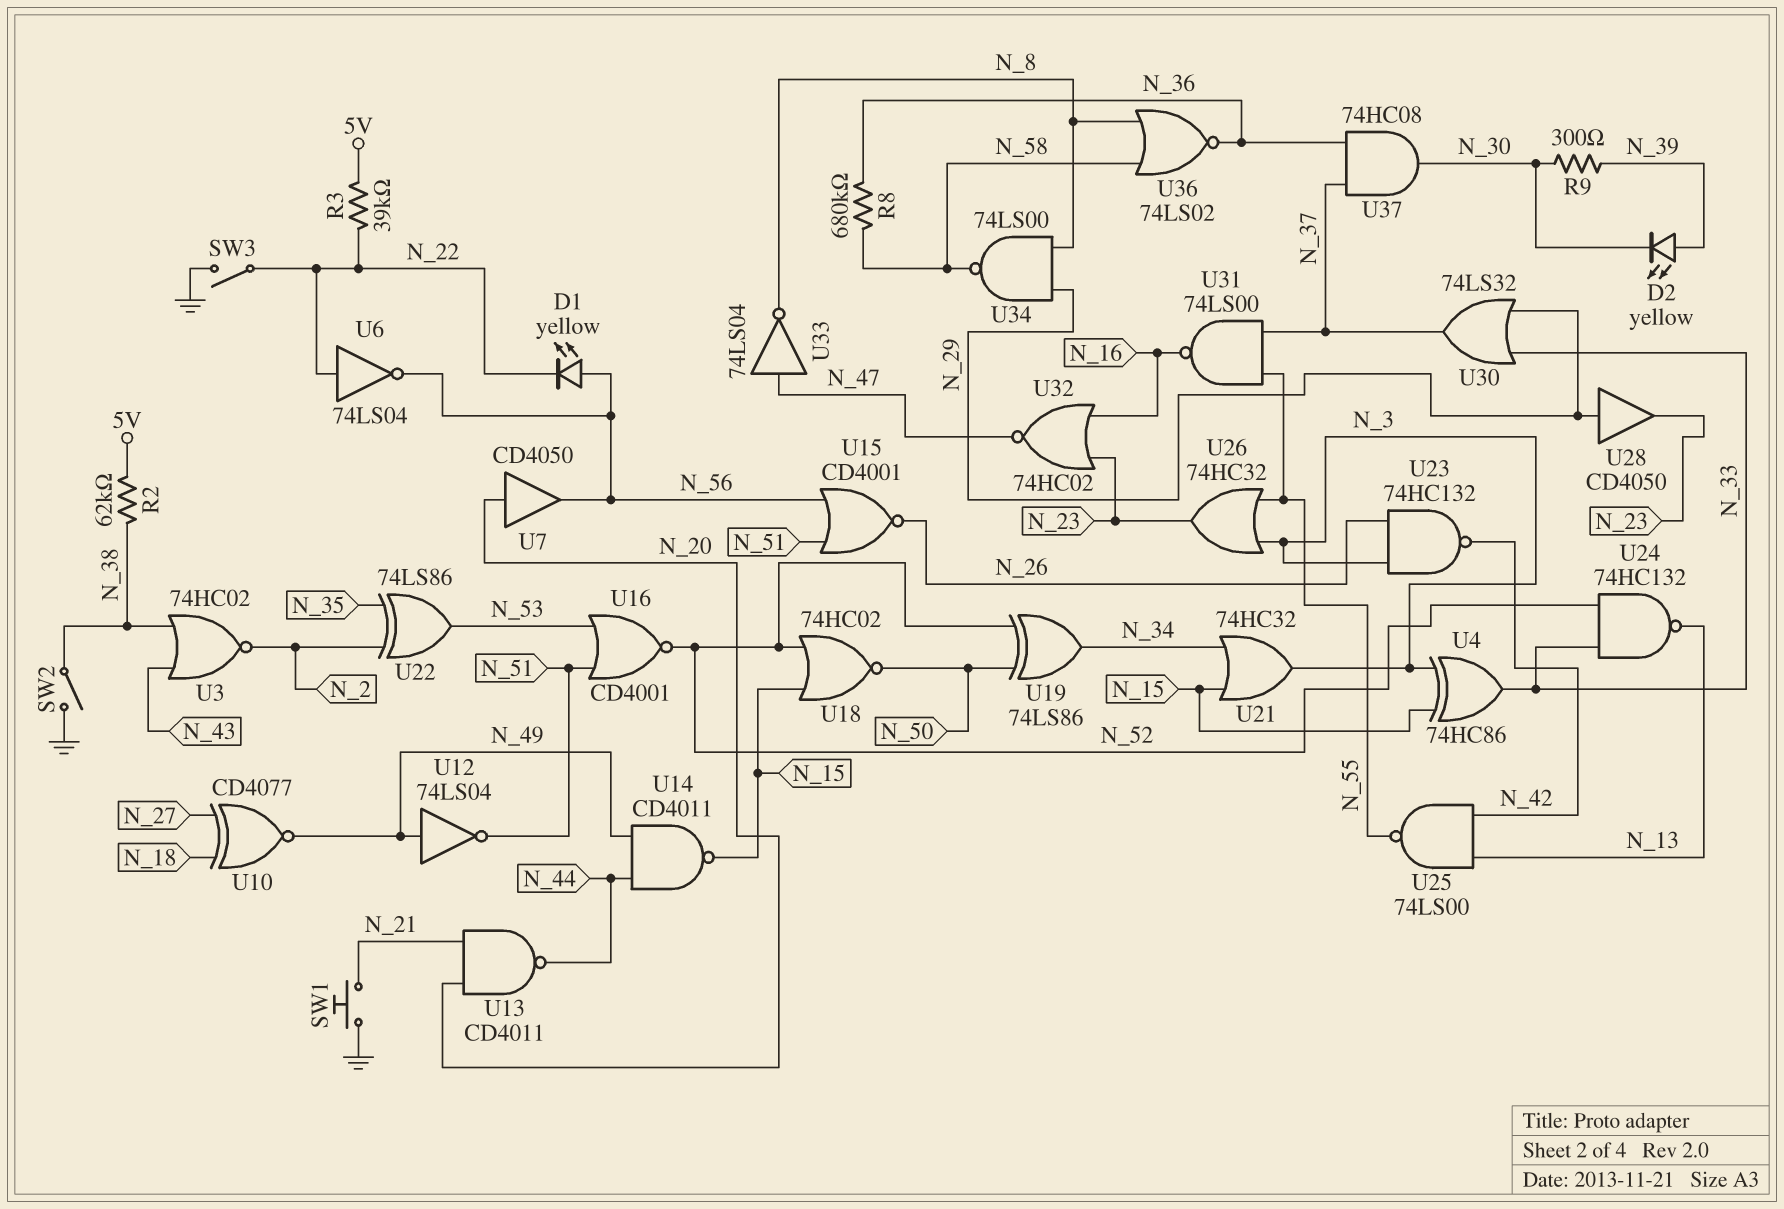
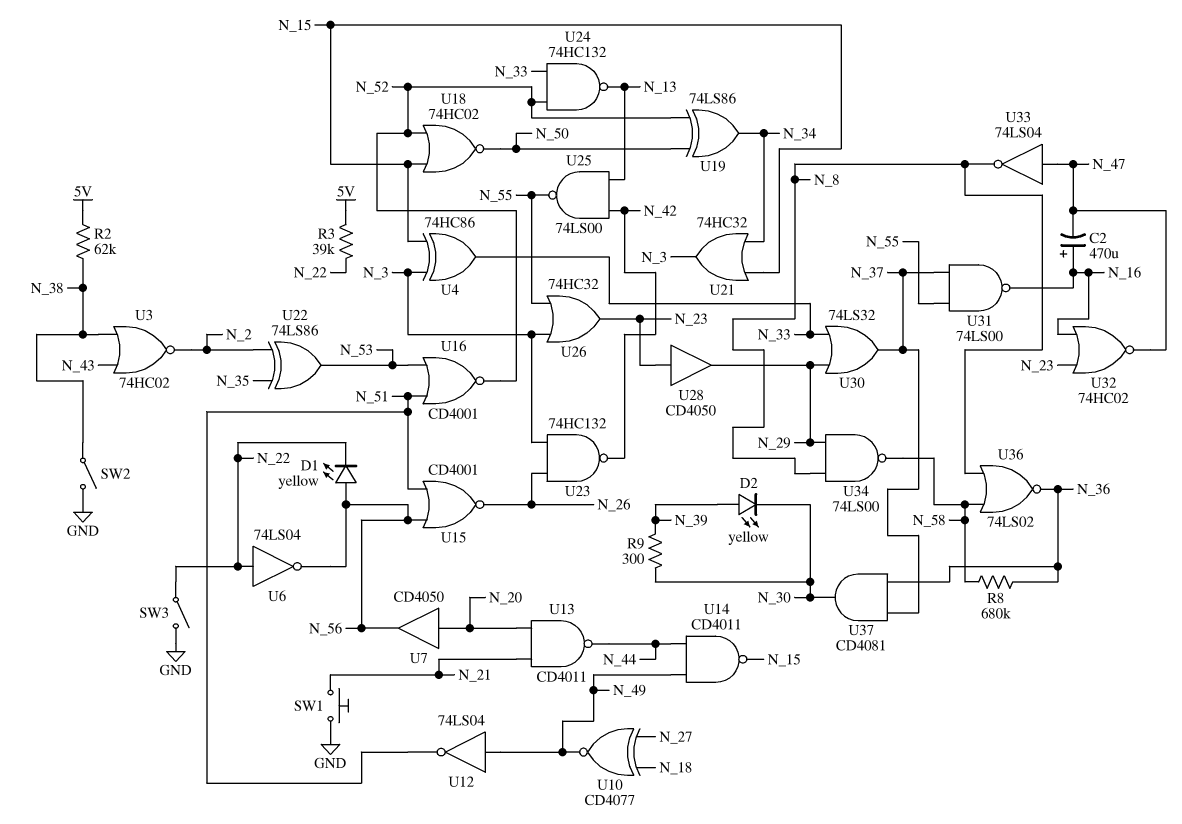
C2: none -> 470uF (plus N_16, minus N_47)
U28: buffer CD4050 (in N_29, out N_23) -> buffer CD4050 (in N_23, out N_29)
U37: AND 74HC08 (in N_36, in N_37, out N_30) -> AND CD4081 (in N_36, in N_37, out N_30)

